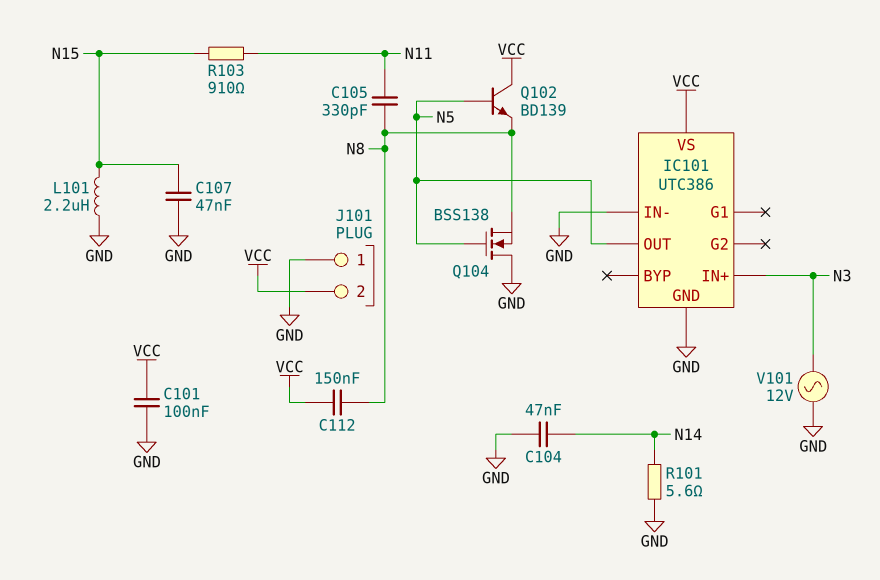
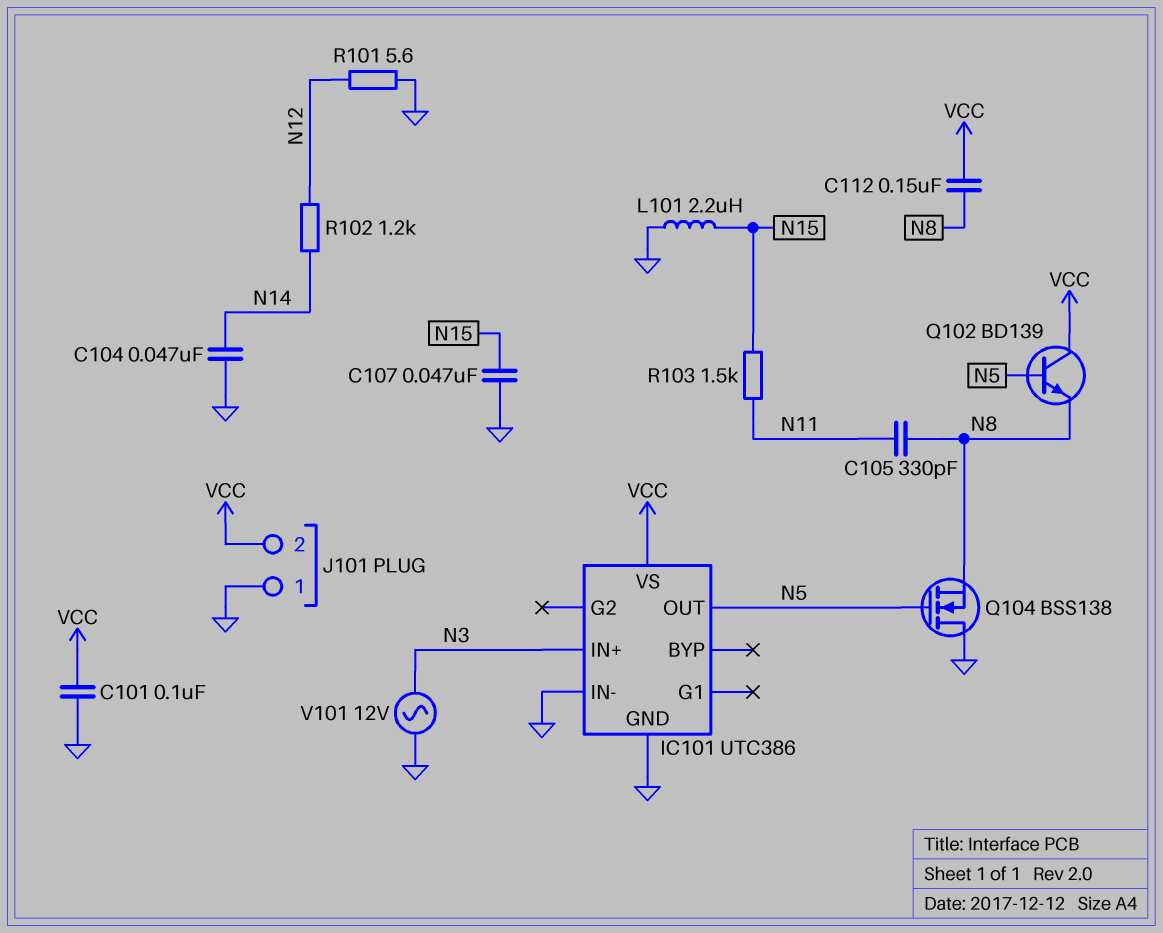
R101: 5.6 (GND, N14) -> 5.6 (GND, N12)
R102: none -> 1.2k (N12, N14)
R103: 910 (N11, N15) -> 1.5k (N11, N15)

